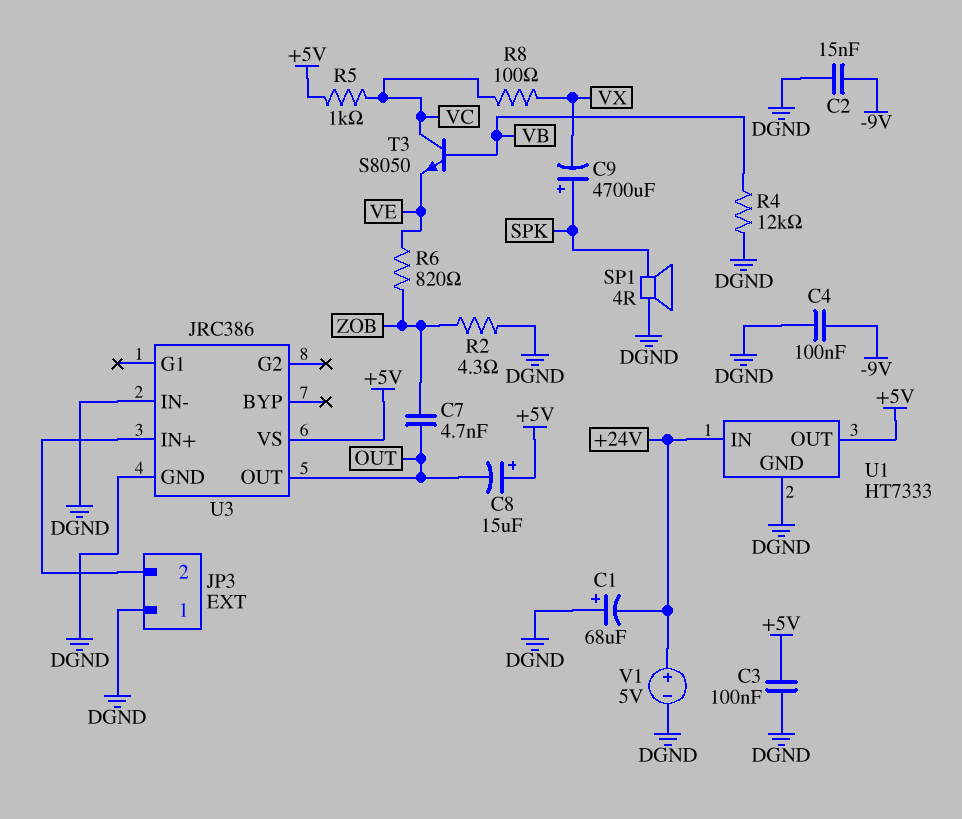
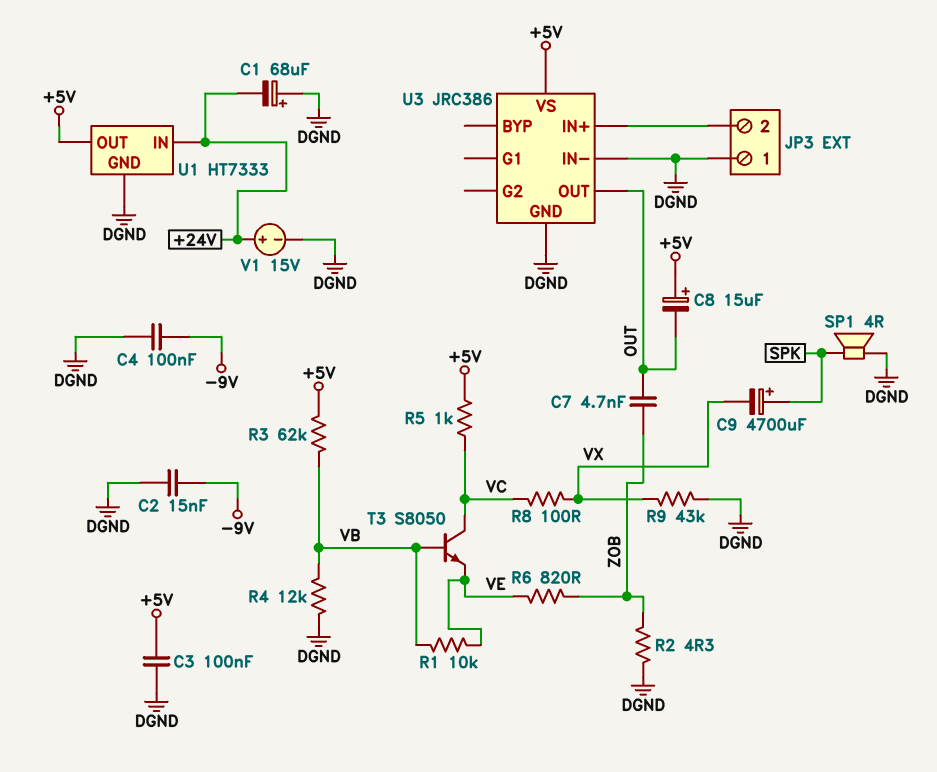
R1: none -> 10k (VB, VE)
R3: none -> 62k (+5V, VB)
R9: none -> 43k (DGND, VX)
V1: 5V (plus +24V, minus DGND) -> 15V (plus +24V, minus DGND)

